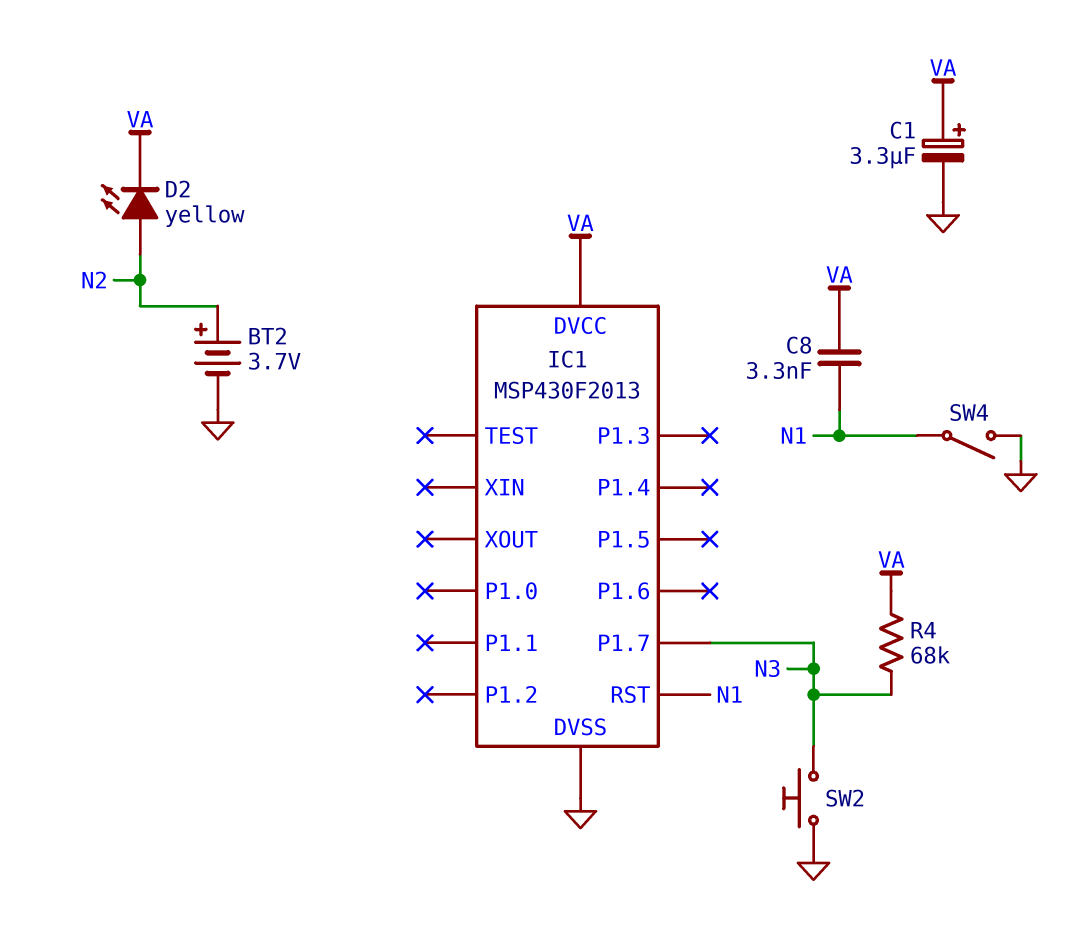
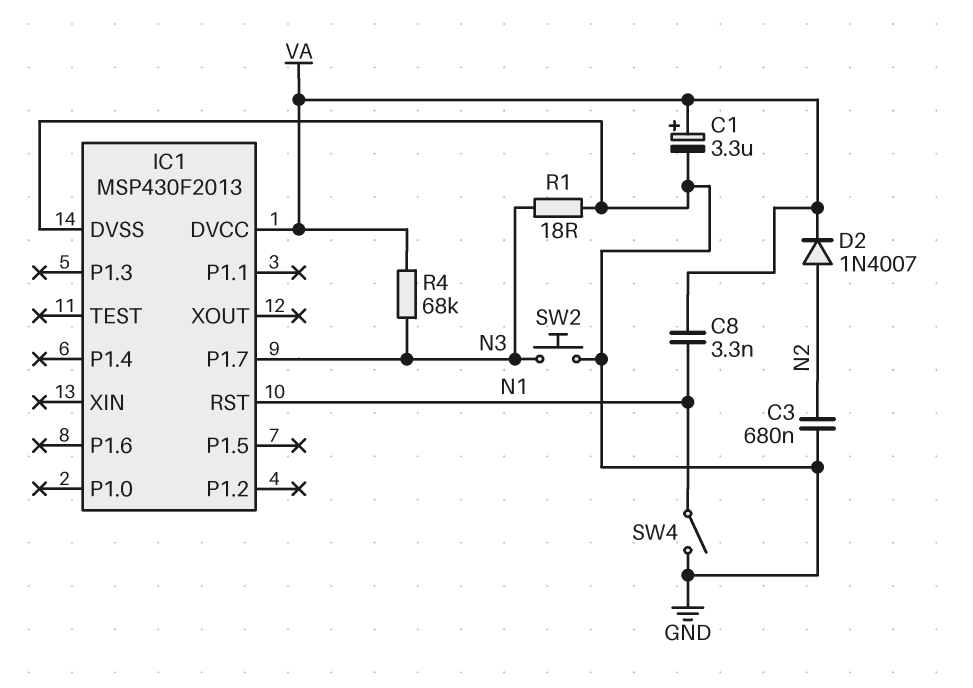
BT2: 3.7V (plus N2, minus GND) -> none
C3: none -> 680nF (GND, N2)
D2: LED yellow (A N2, K VA) -> diode 1N4007 (A N2, K VA)
R1: none -> 18 (GND, N3)

